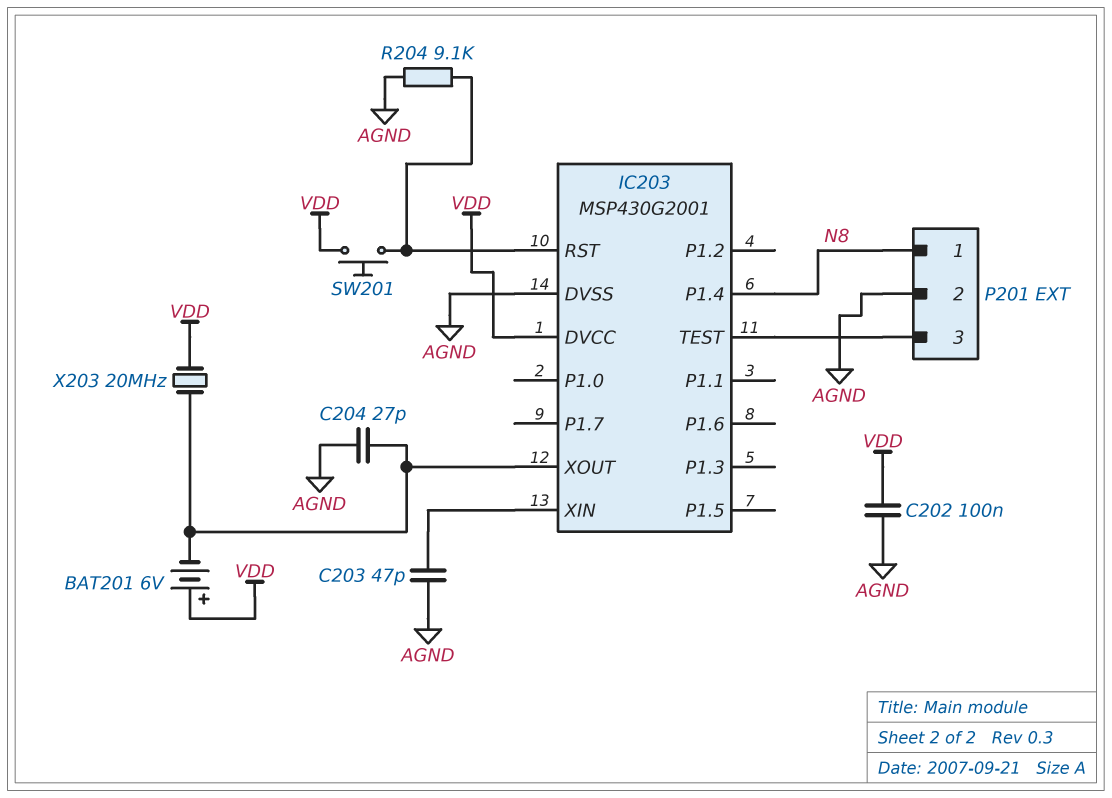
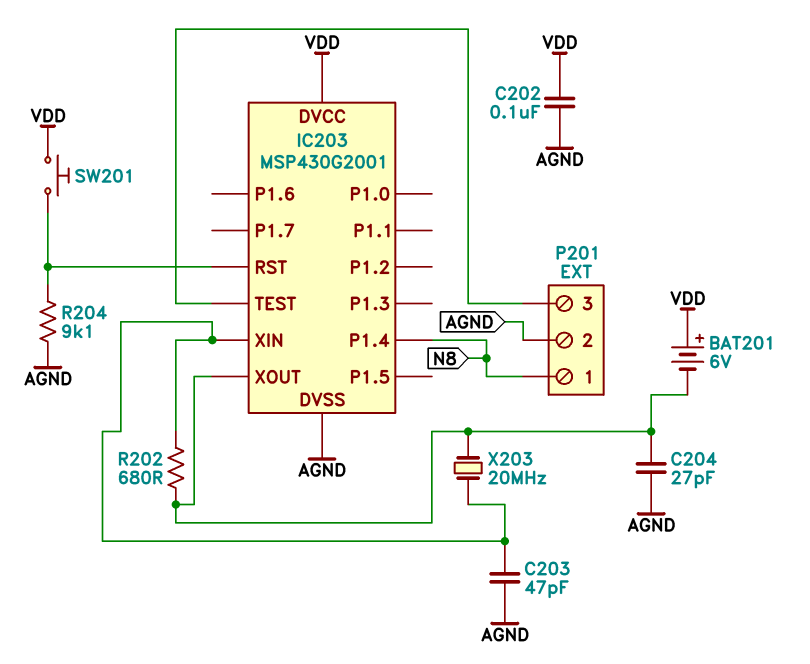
R202: none -> 680 (IC203/XIN, IC203/XOUT)
X203: 20MHz (IC203/XOUT, VDD) -> 20MHz (IC203/XIN, IC203/XOUT)

